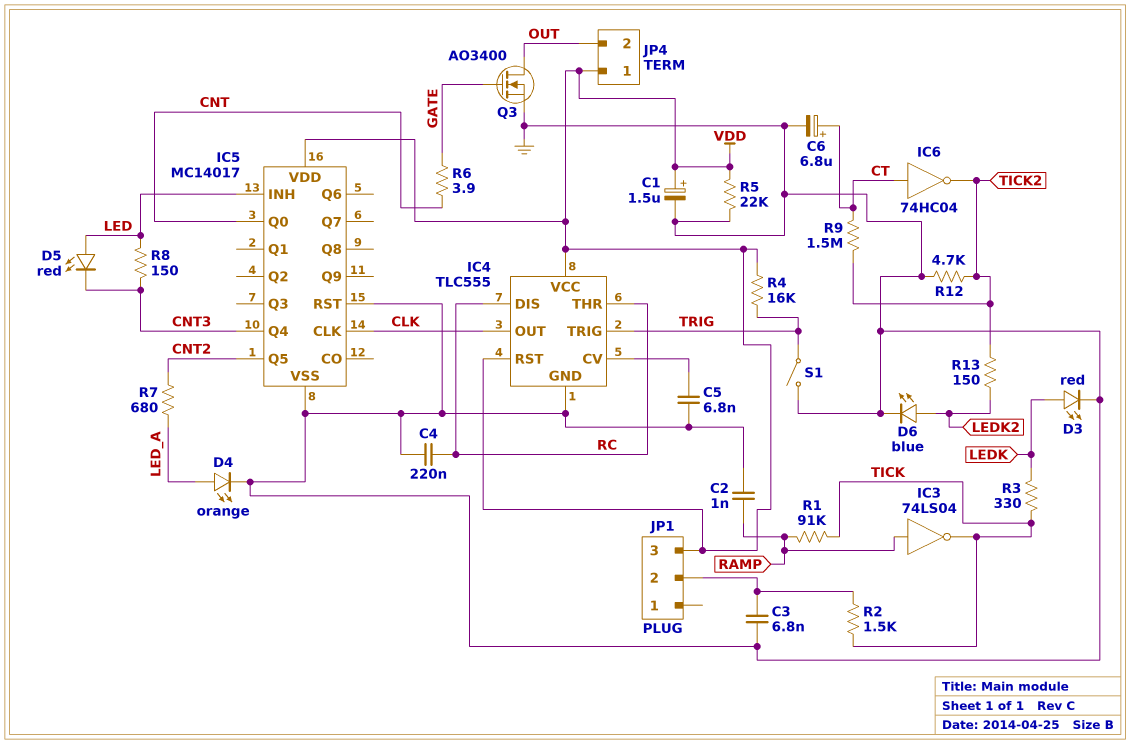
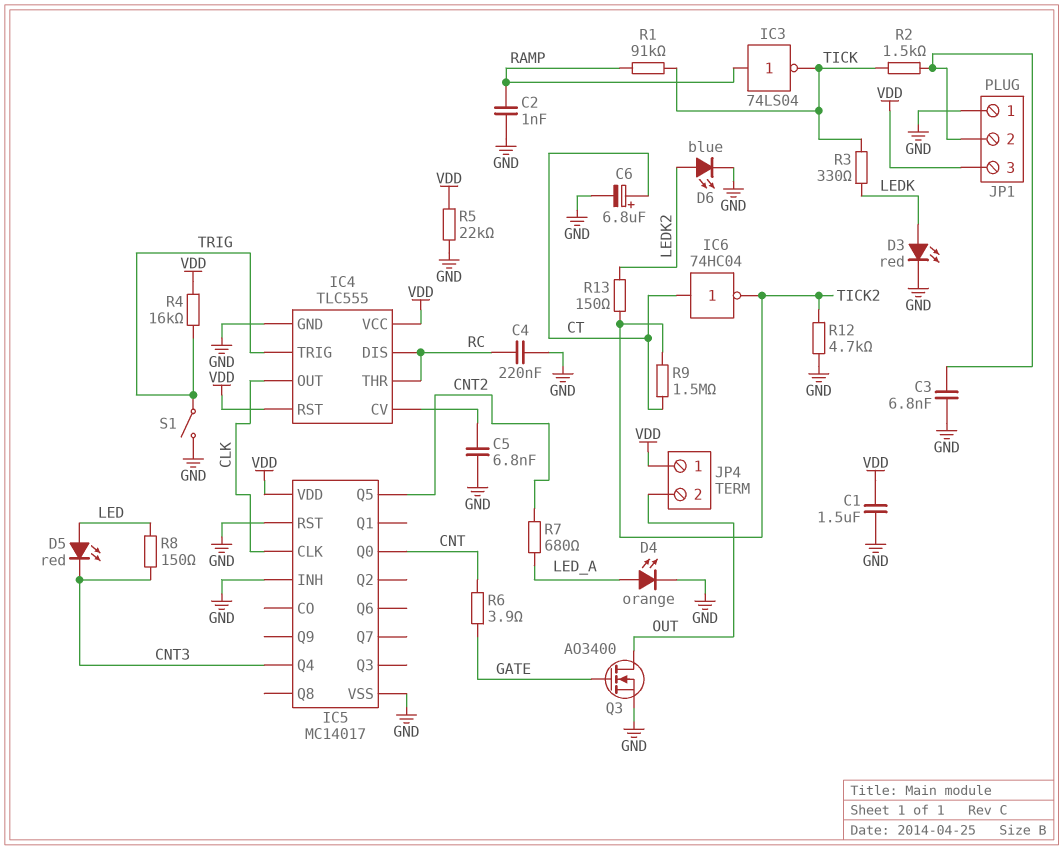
C1: 1.5uF (plus VDD, minus GND) -> 1.5uF (GND, VDD)
IC5 pin INH: LED -> GND
JP1 pin 1: none -> GND

